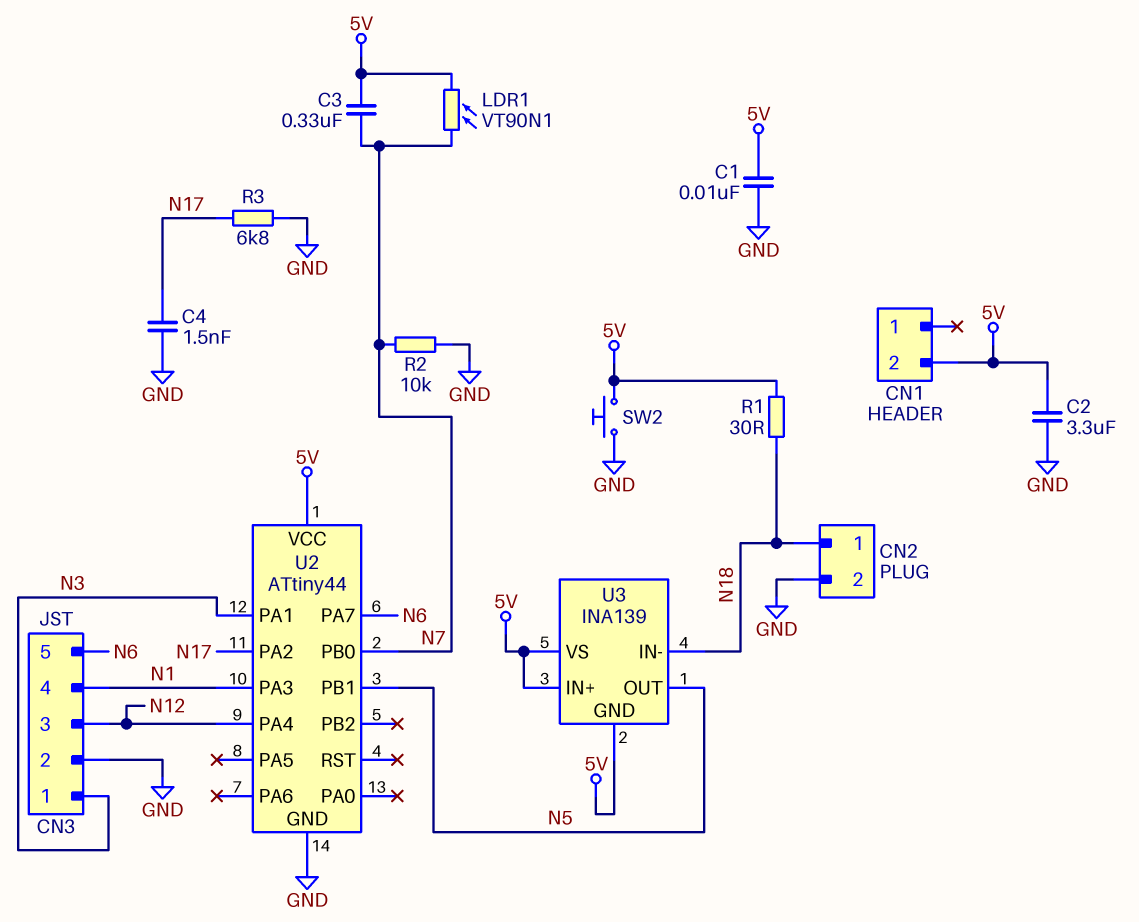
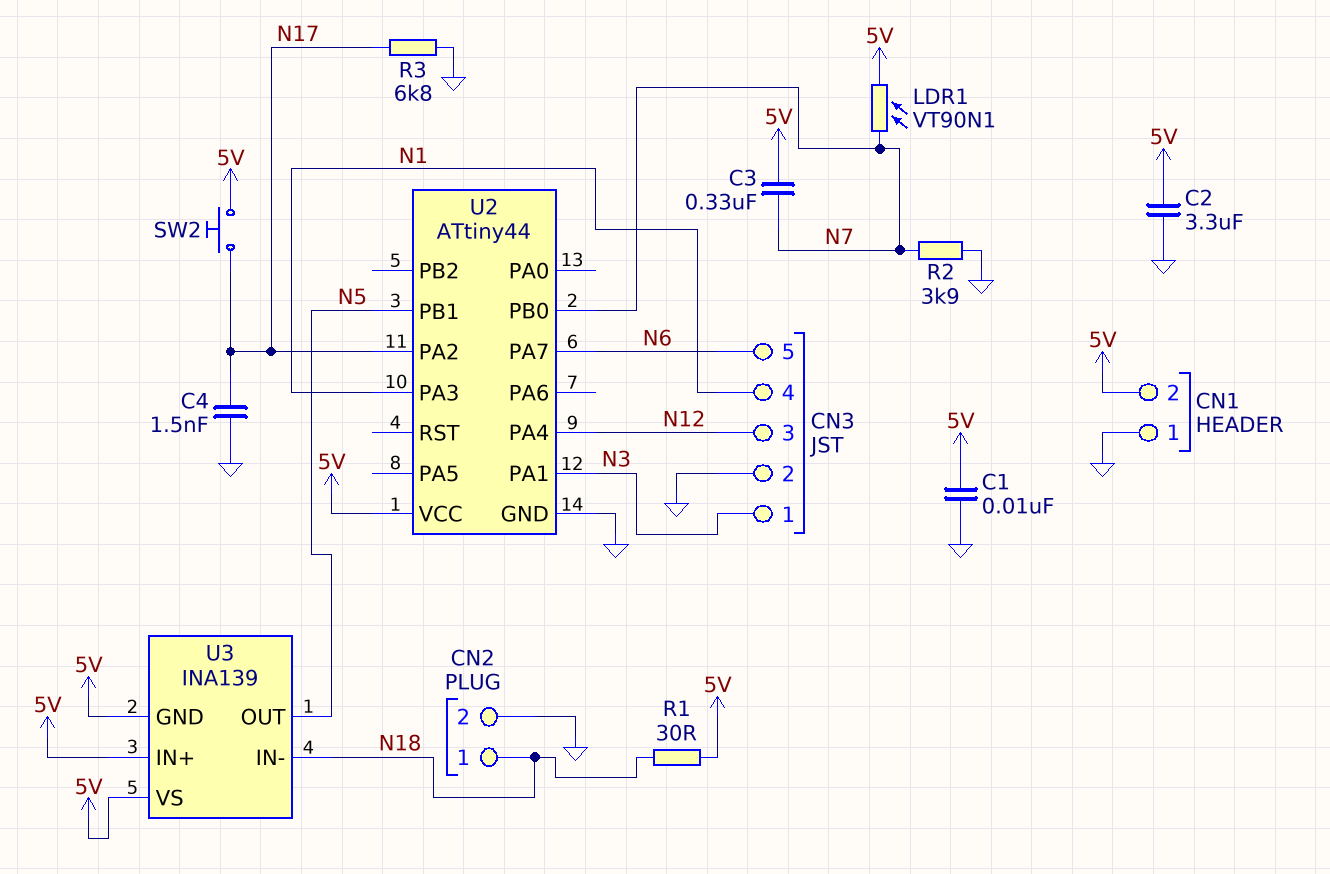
CN1 pin 1: none -> GND
R2: 10k (GND, N7) -> 3.9k (GND, N7)
SW2: button (5V, GND) -> button (5V, N17)

